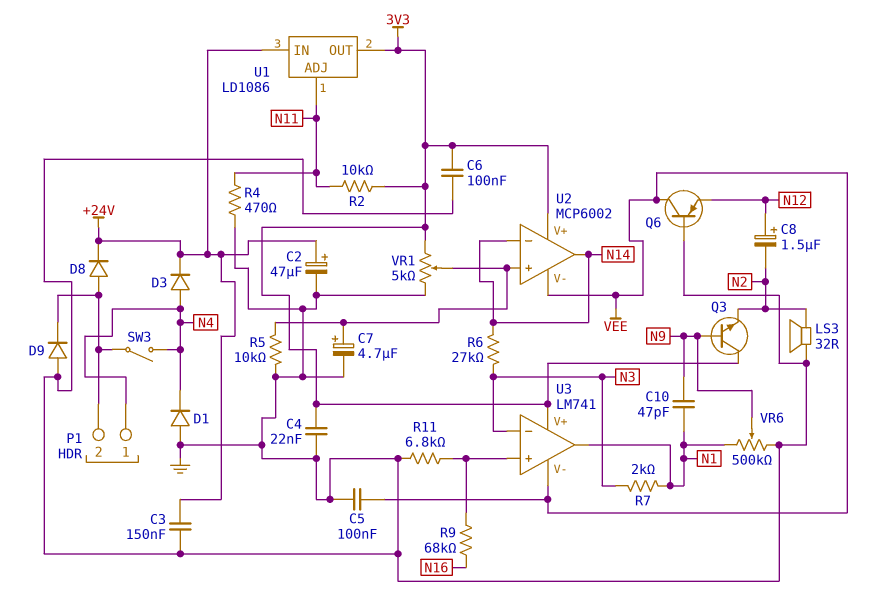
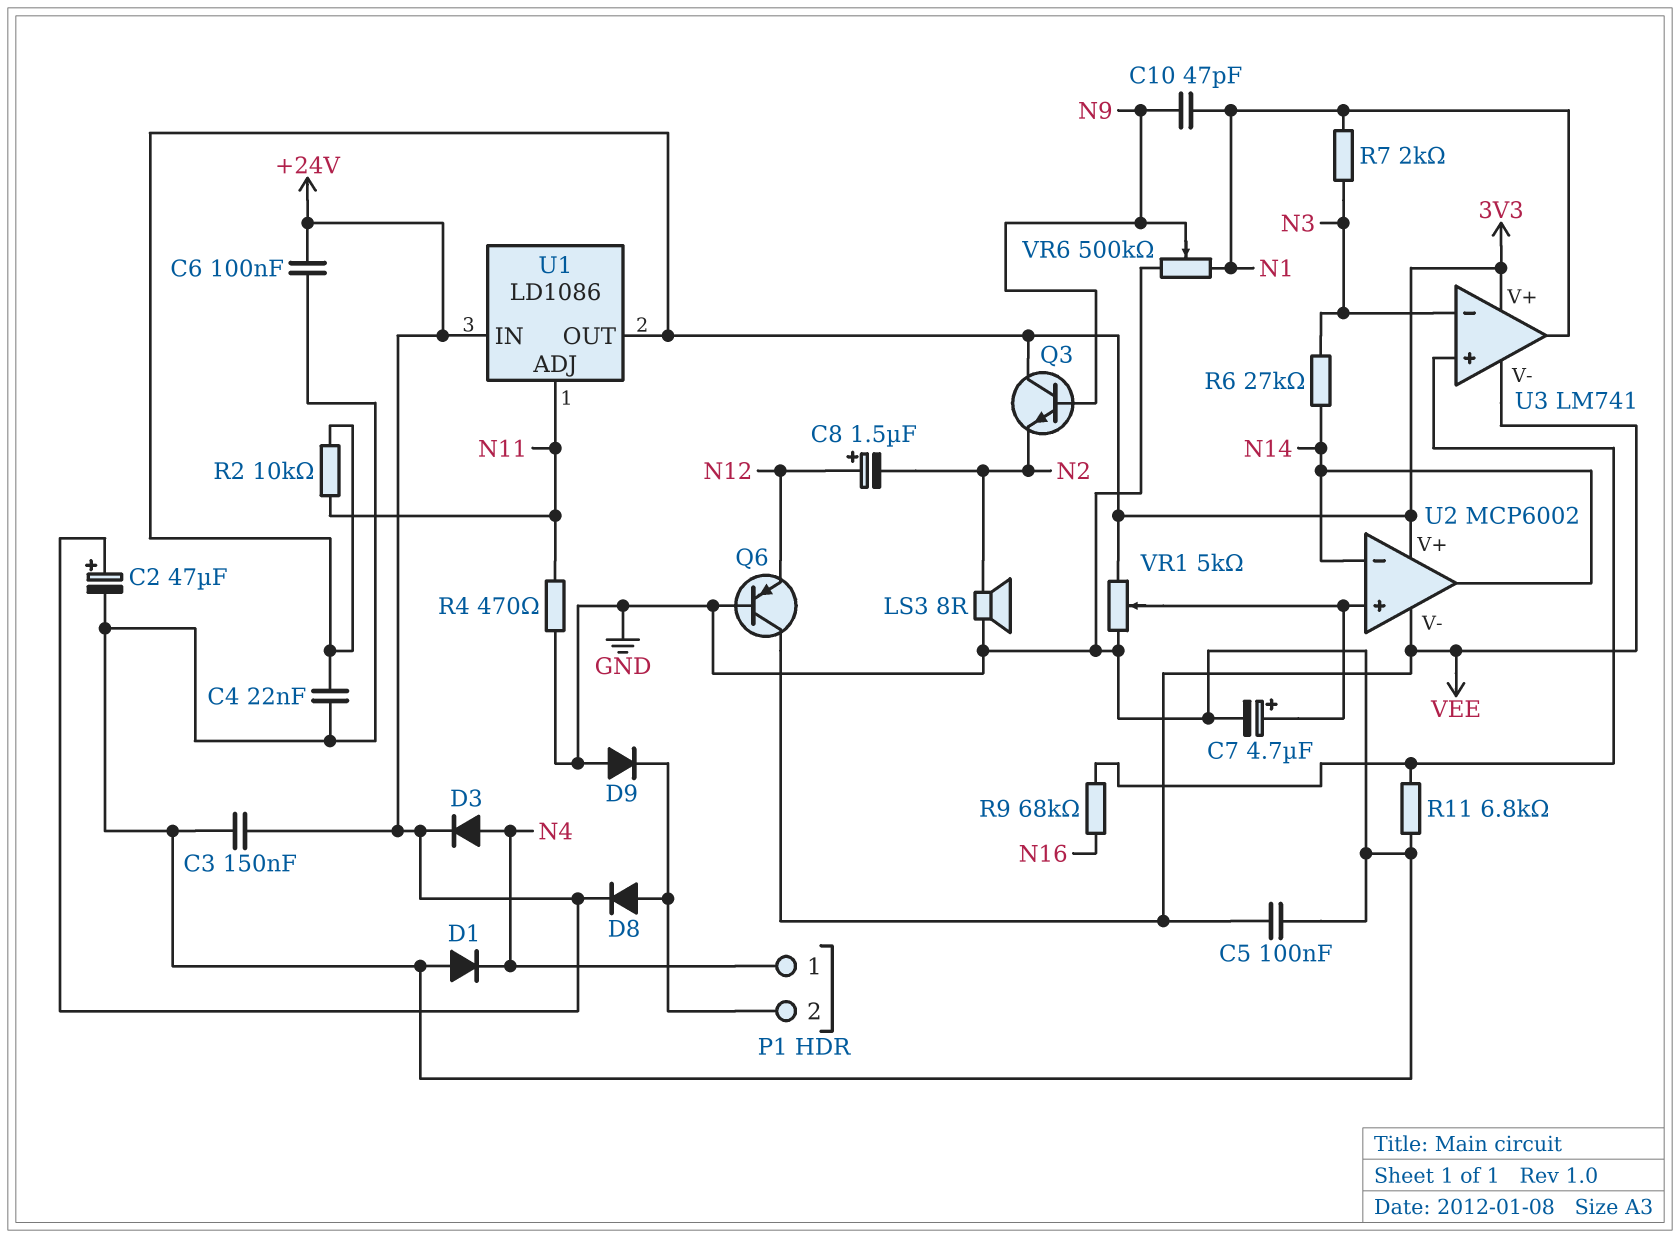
C6: 100nF (3V3, GND) -> 100nF (+24V, GND)
LS3: speaker 32R (GND, N2) -> speaker 8R (GND, N2)
R5: 10k (GND, U2/in+) -> none
SW3: switch (N4, P1/2) -> none

